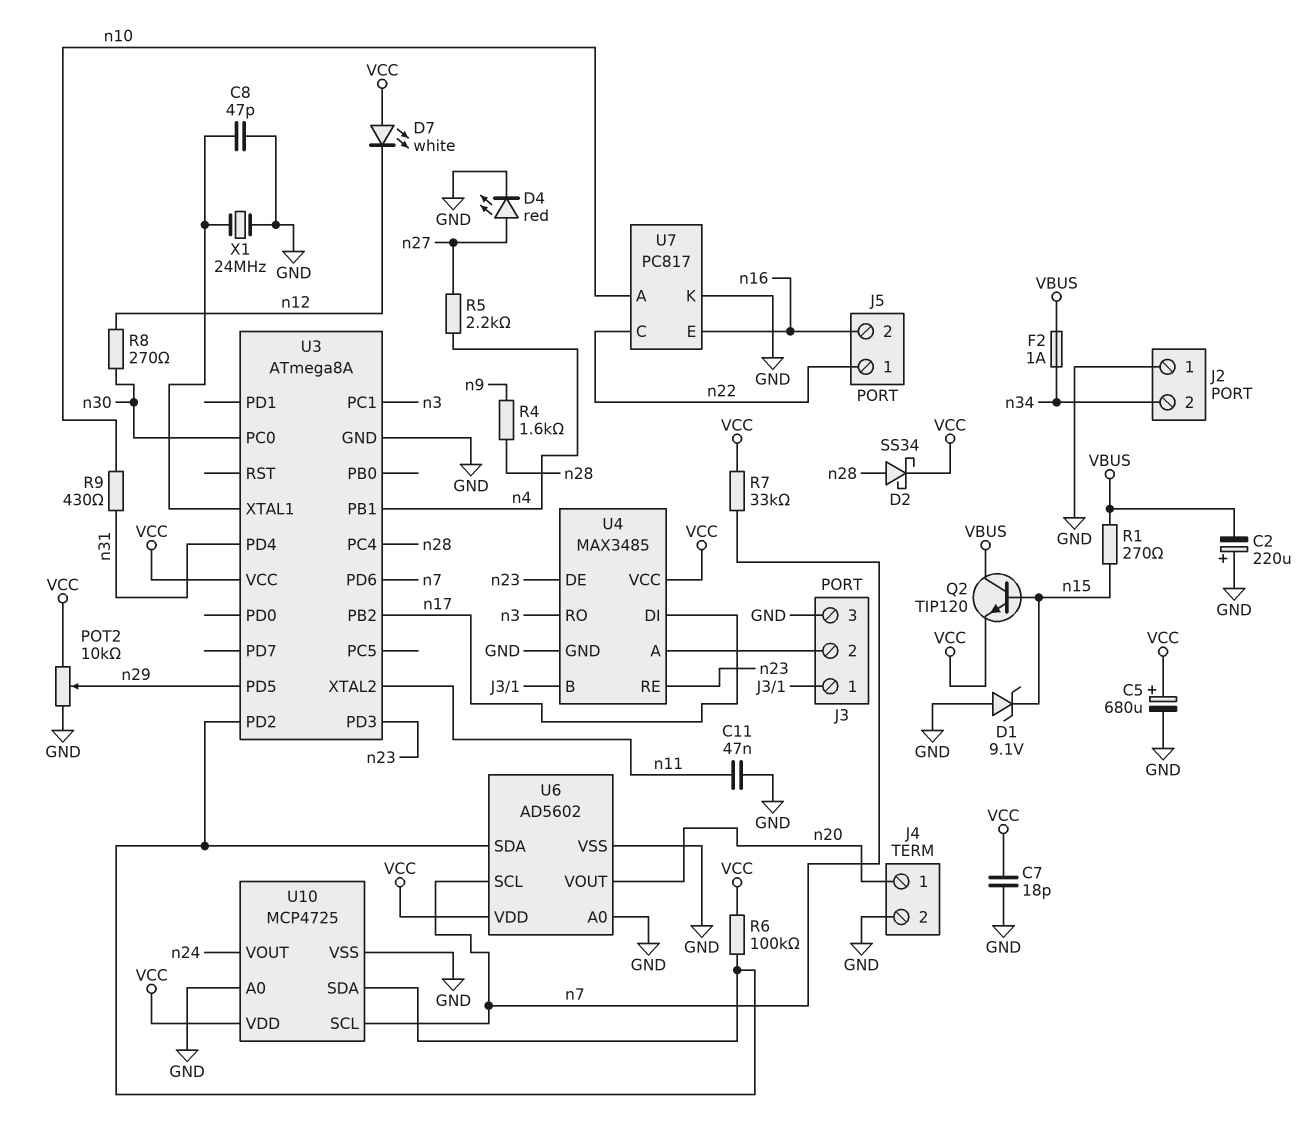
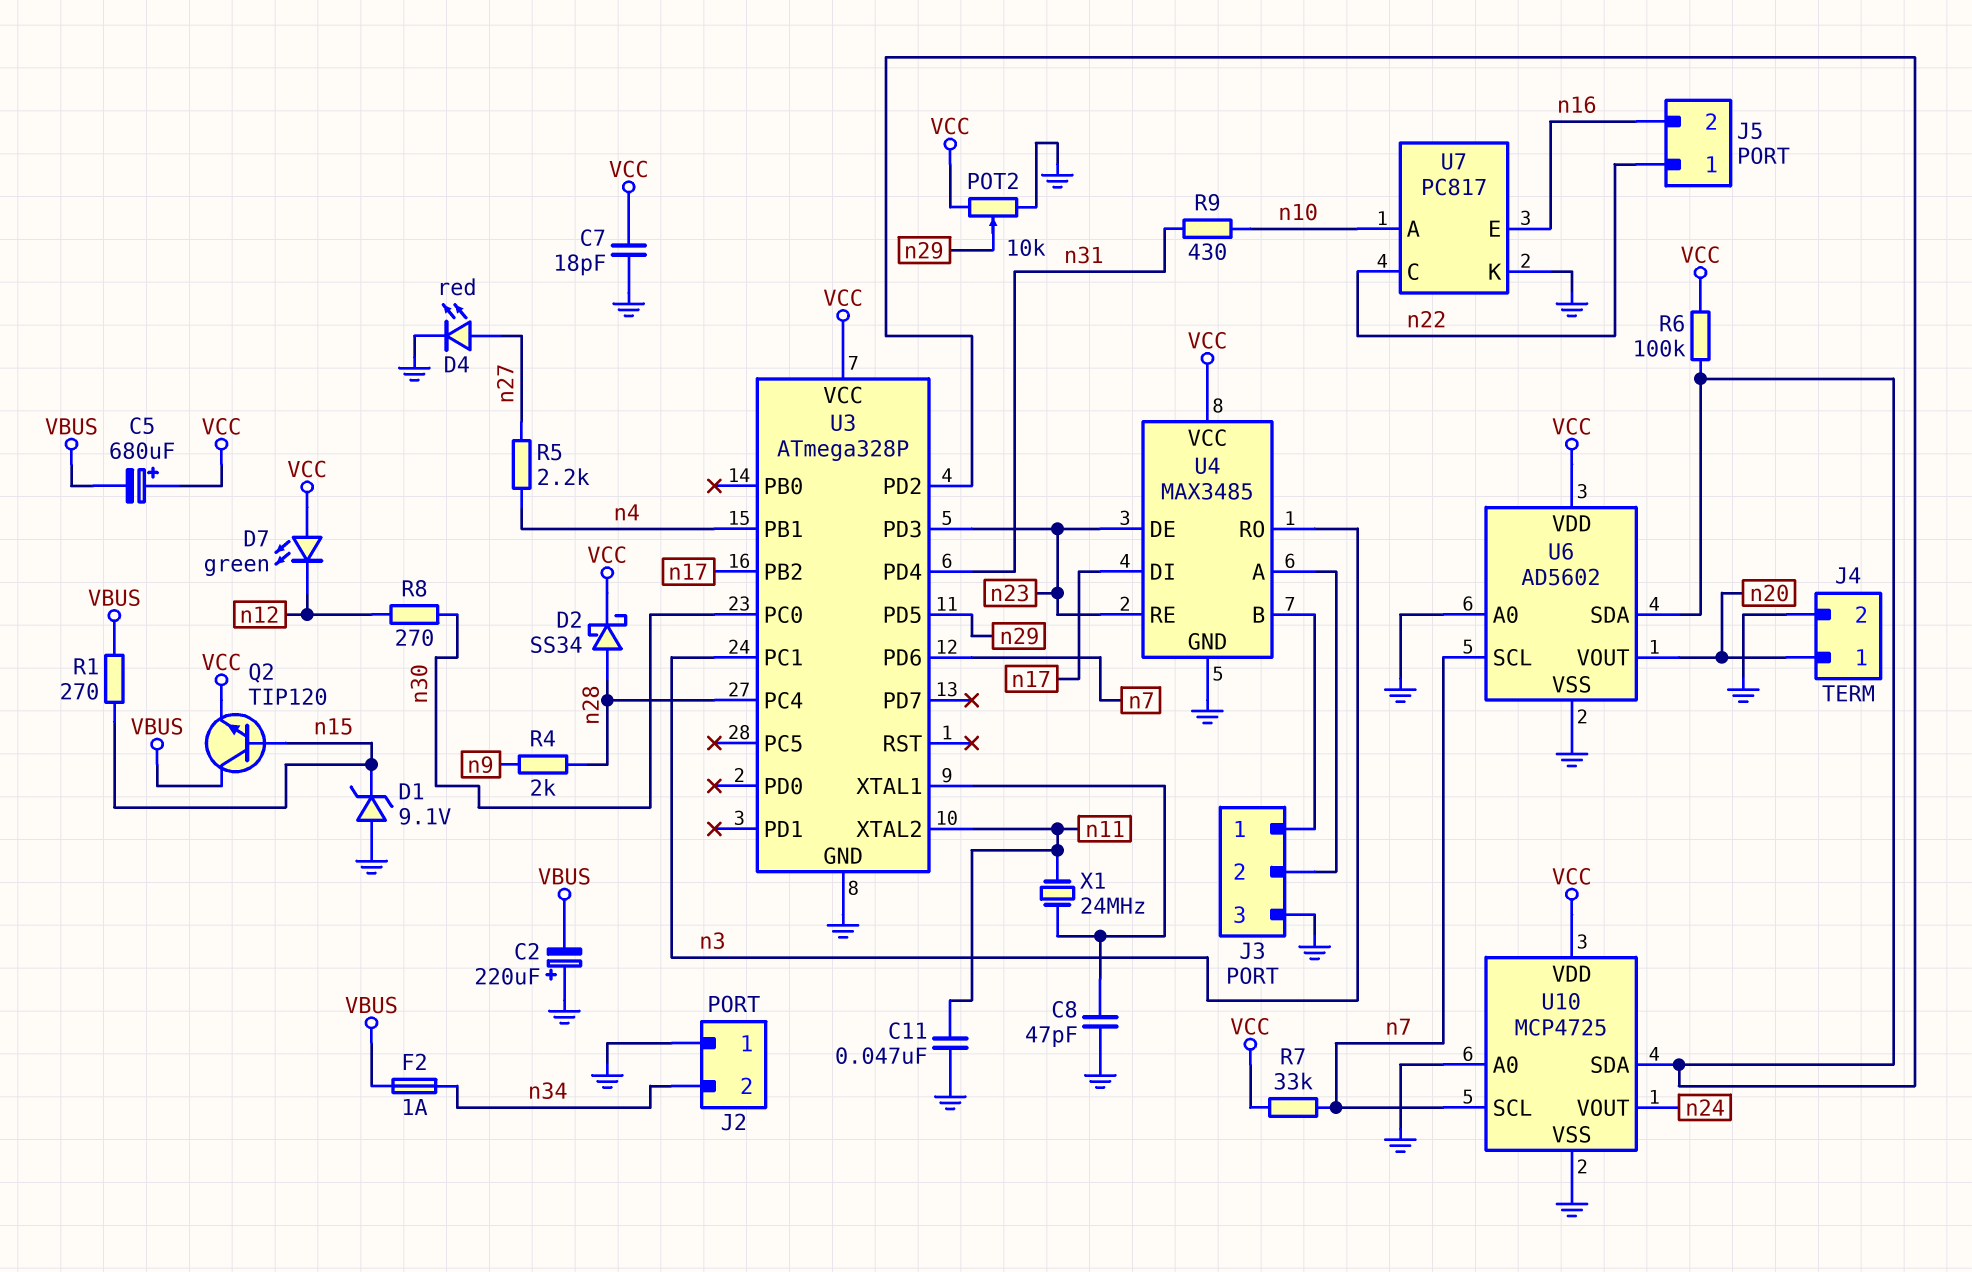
C5: 680uF (plus VCC, minus GND) -> 680uF (plus VCC, minus VBUS)
D7: LED white (A VCC, K n12) -> LED green (A VCC, K n12)
R4: 1.6k (n9, n28) -> 2k (n9, n28)
U3: ATmega8A -> ATmega328P
X1: 24MHz (GND, U3/XTAL1) -> 24MHz (U3/XTAL1, n11)

